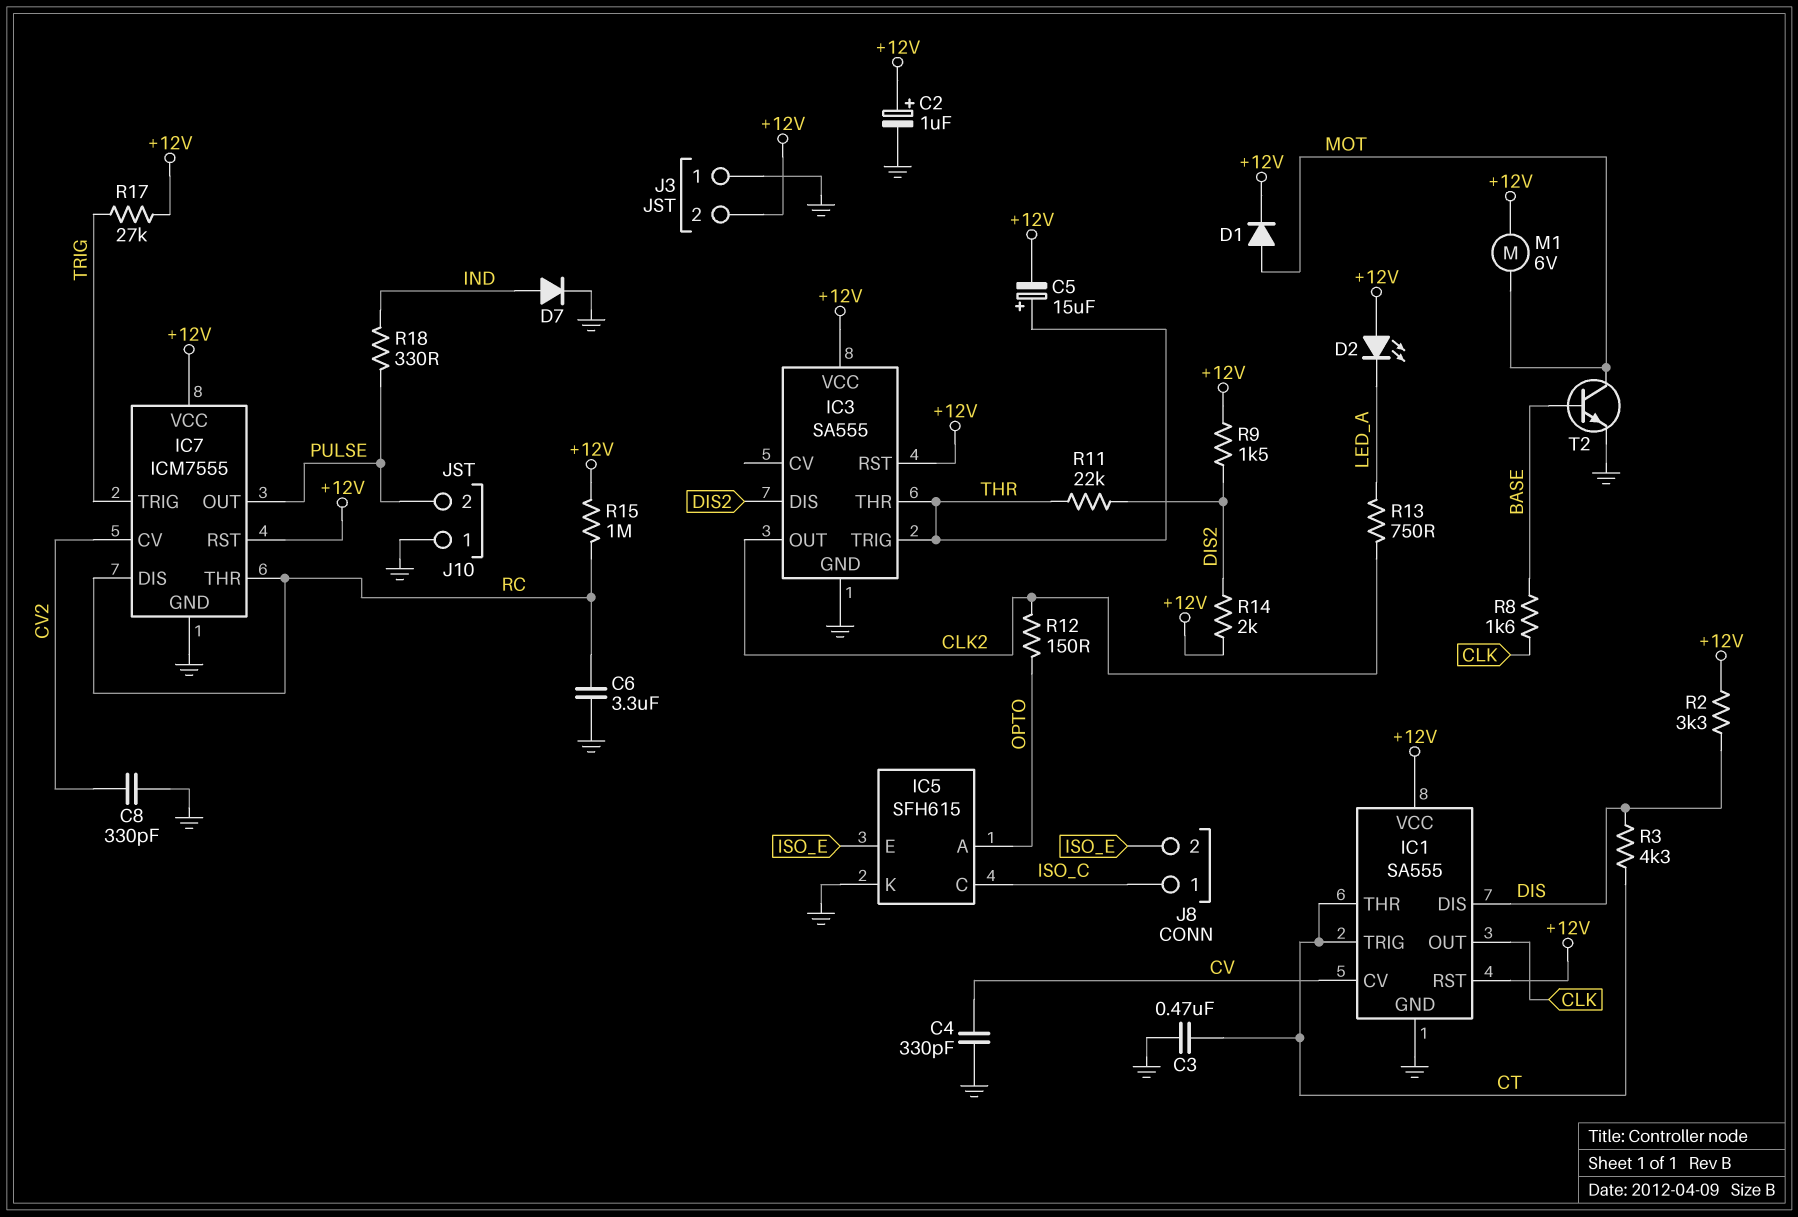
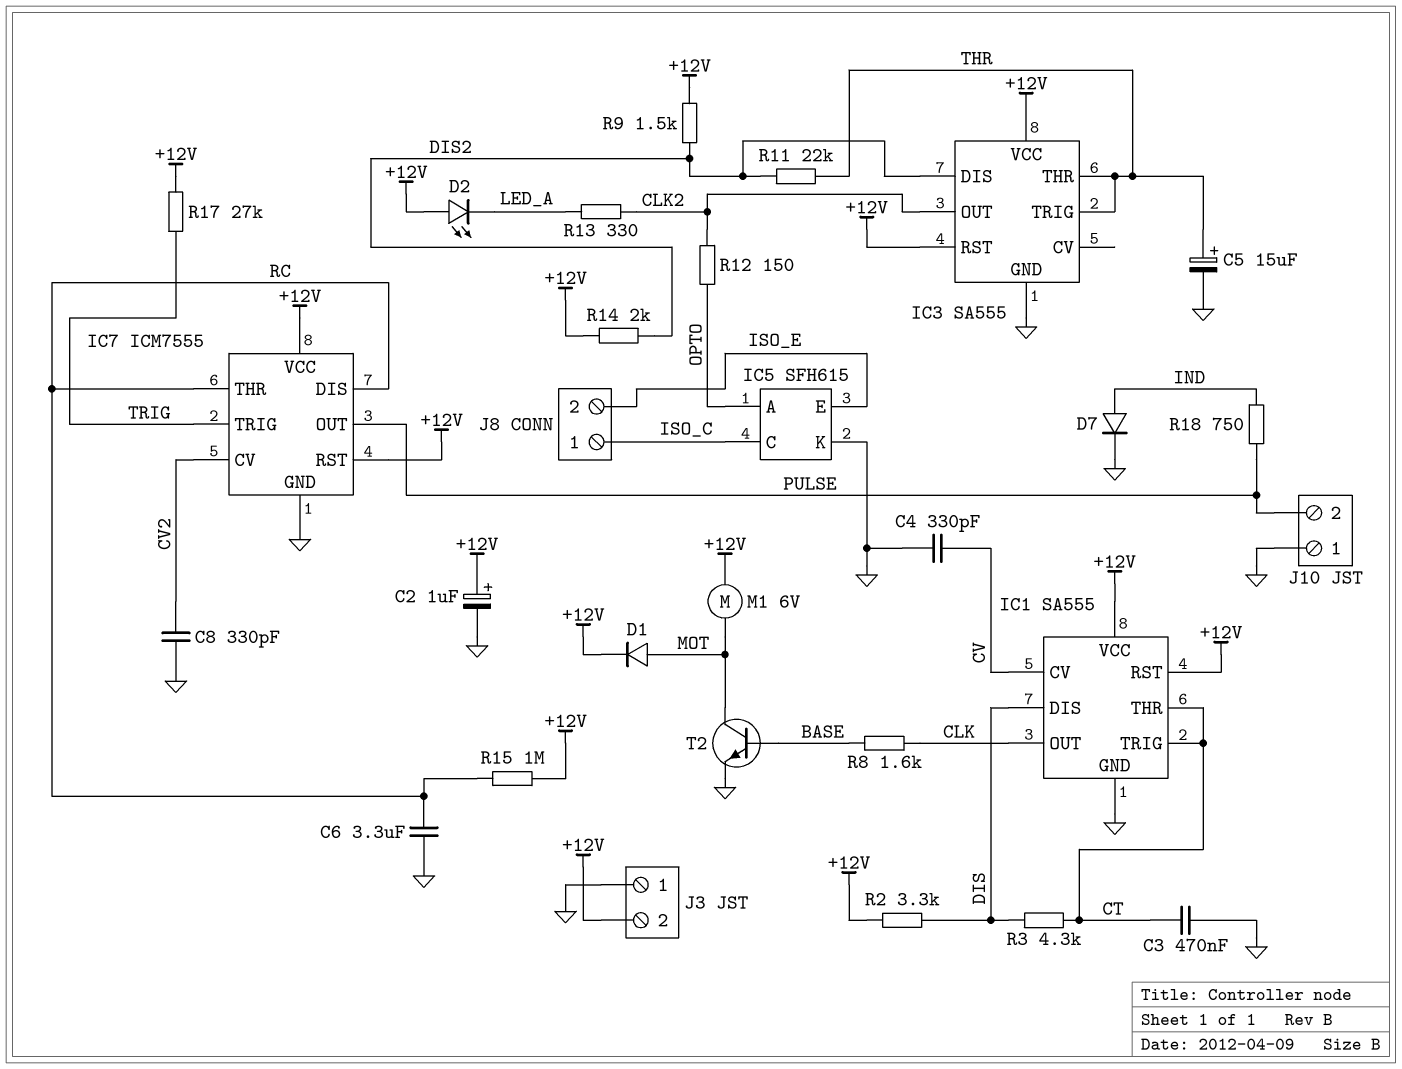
C5: 15uF (plus THR, minus +12V) -> 15uF (plus THR, minus GND)
R13: 750 (CLK2, LED_A) -> 330 (CLK2, LED_A)
R18: 330 (IND, PULSE) -> 750 (IND, PULSE)

